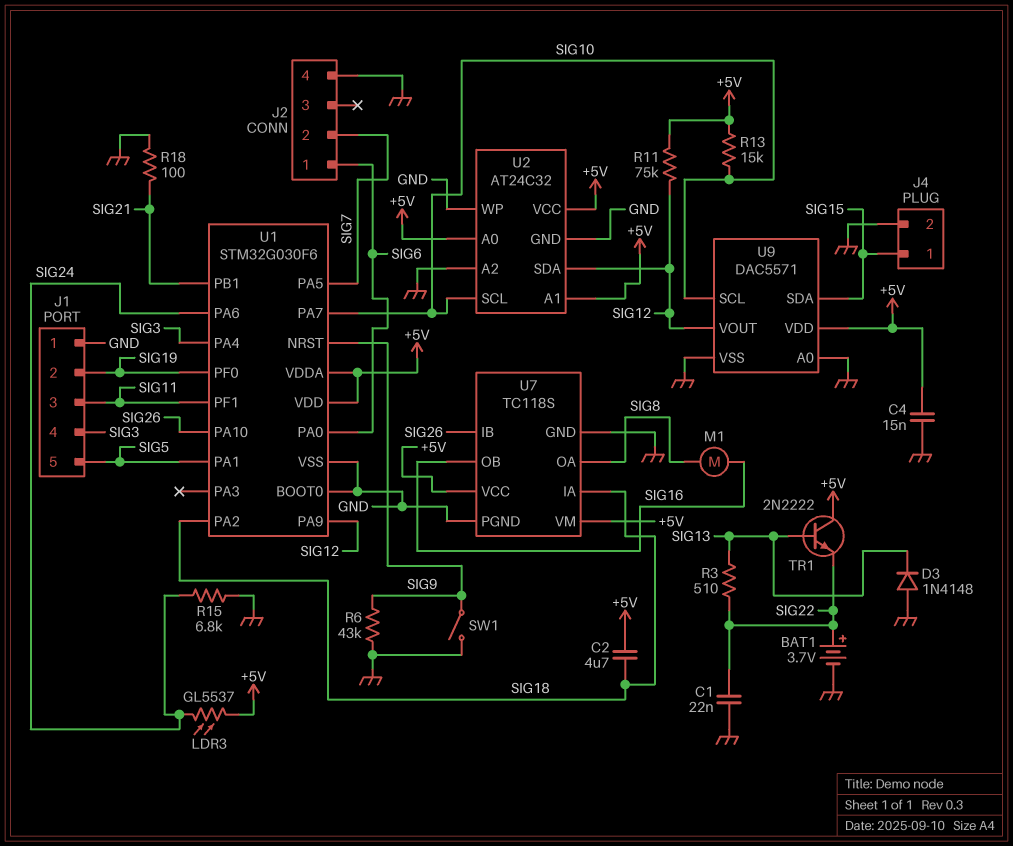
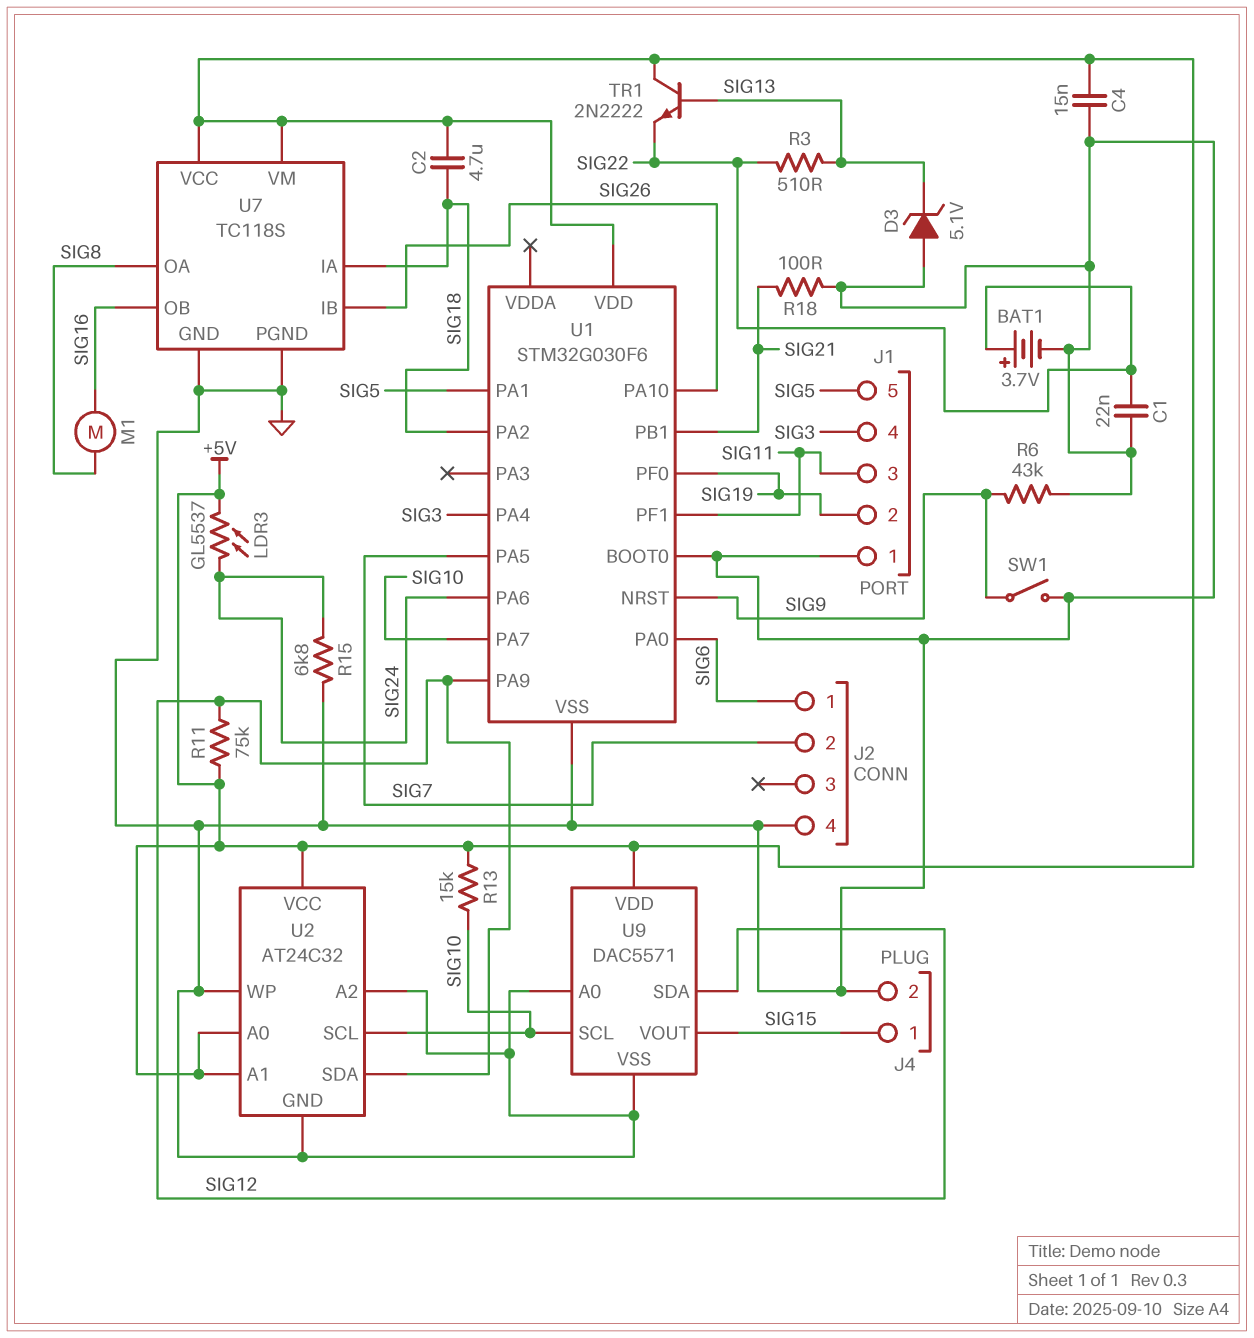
D3: diode 1N4148 (A GND, K SIG13) -> zener 5.1V (A GND, K SIG13)
U1 pin VDDA: +5V -> none
U9 pin SDA: SIG15 -> SIG12
U9 pin VOUT: SIG12 -> SIG15

